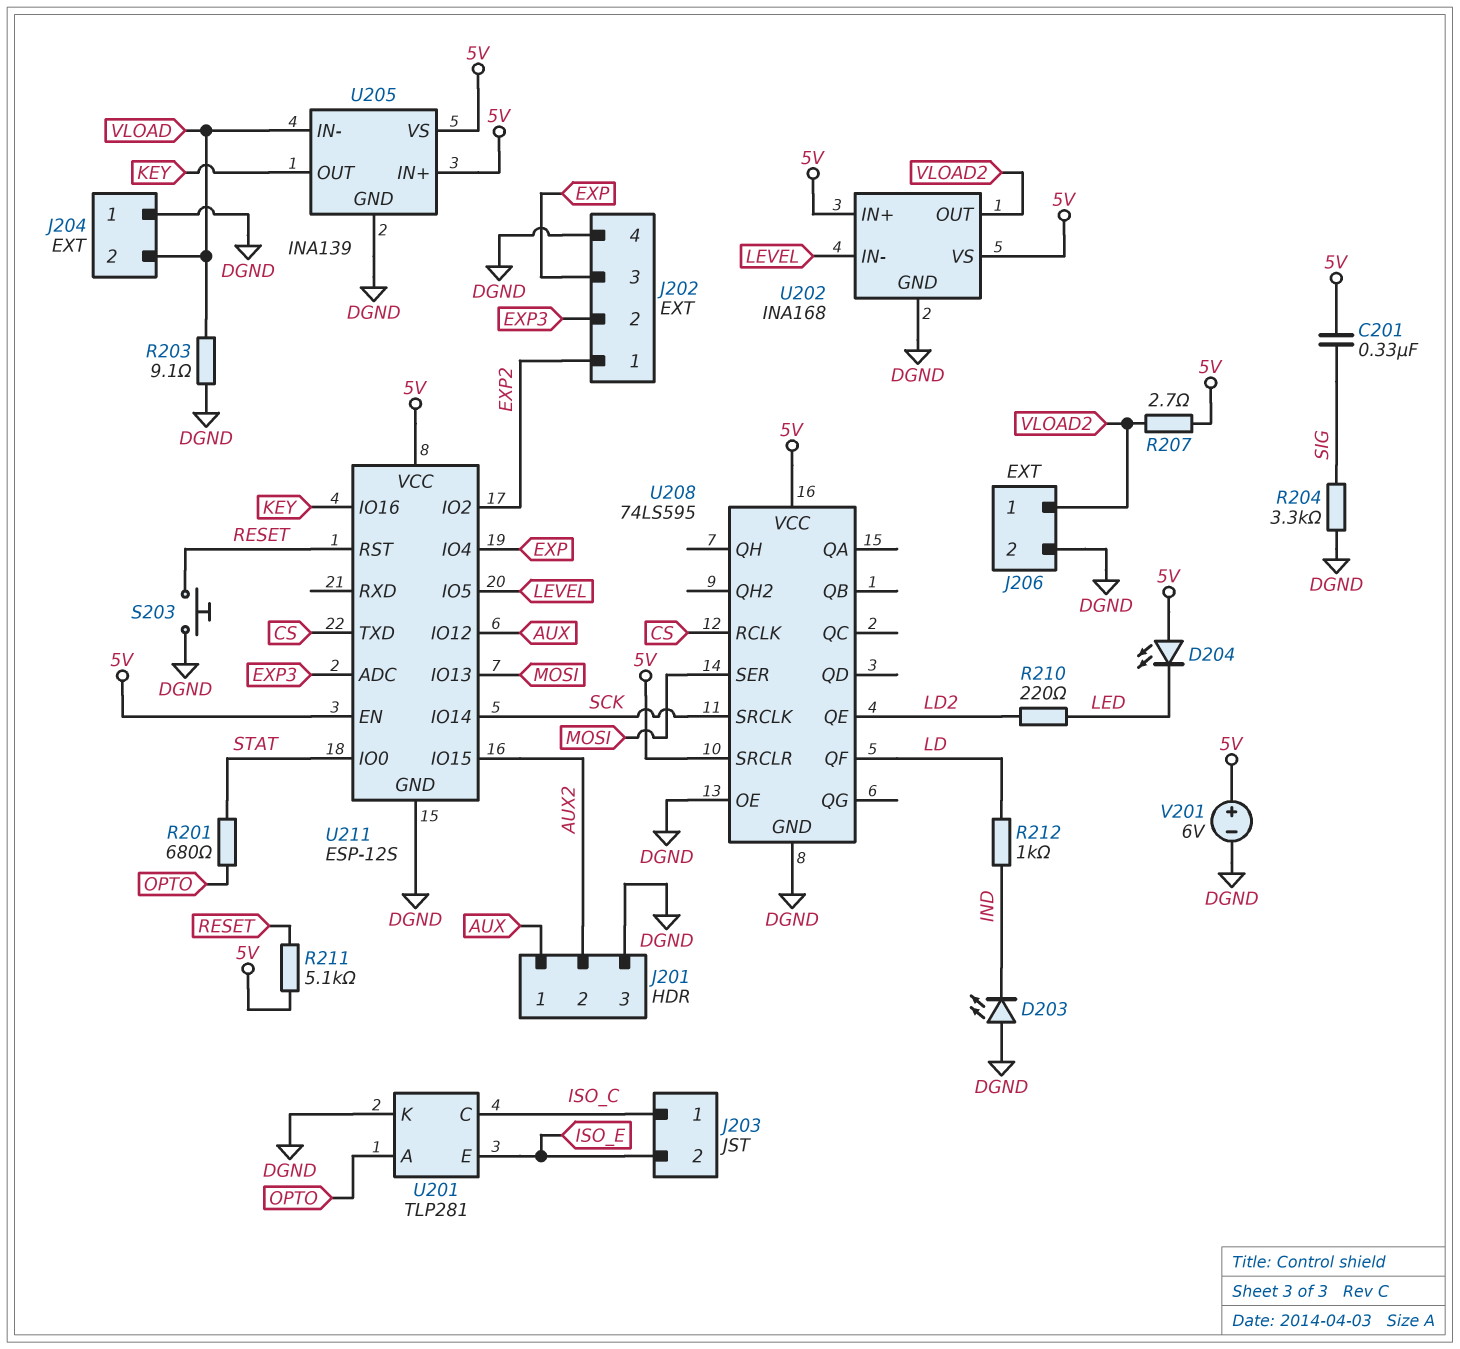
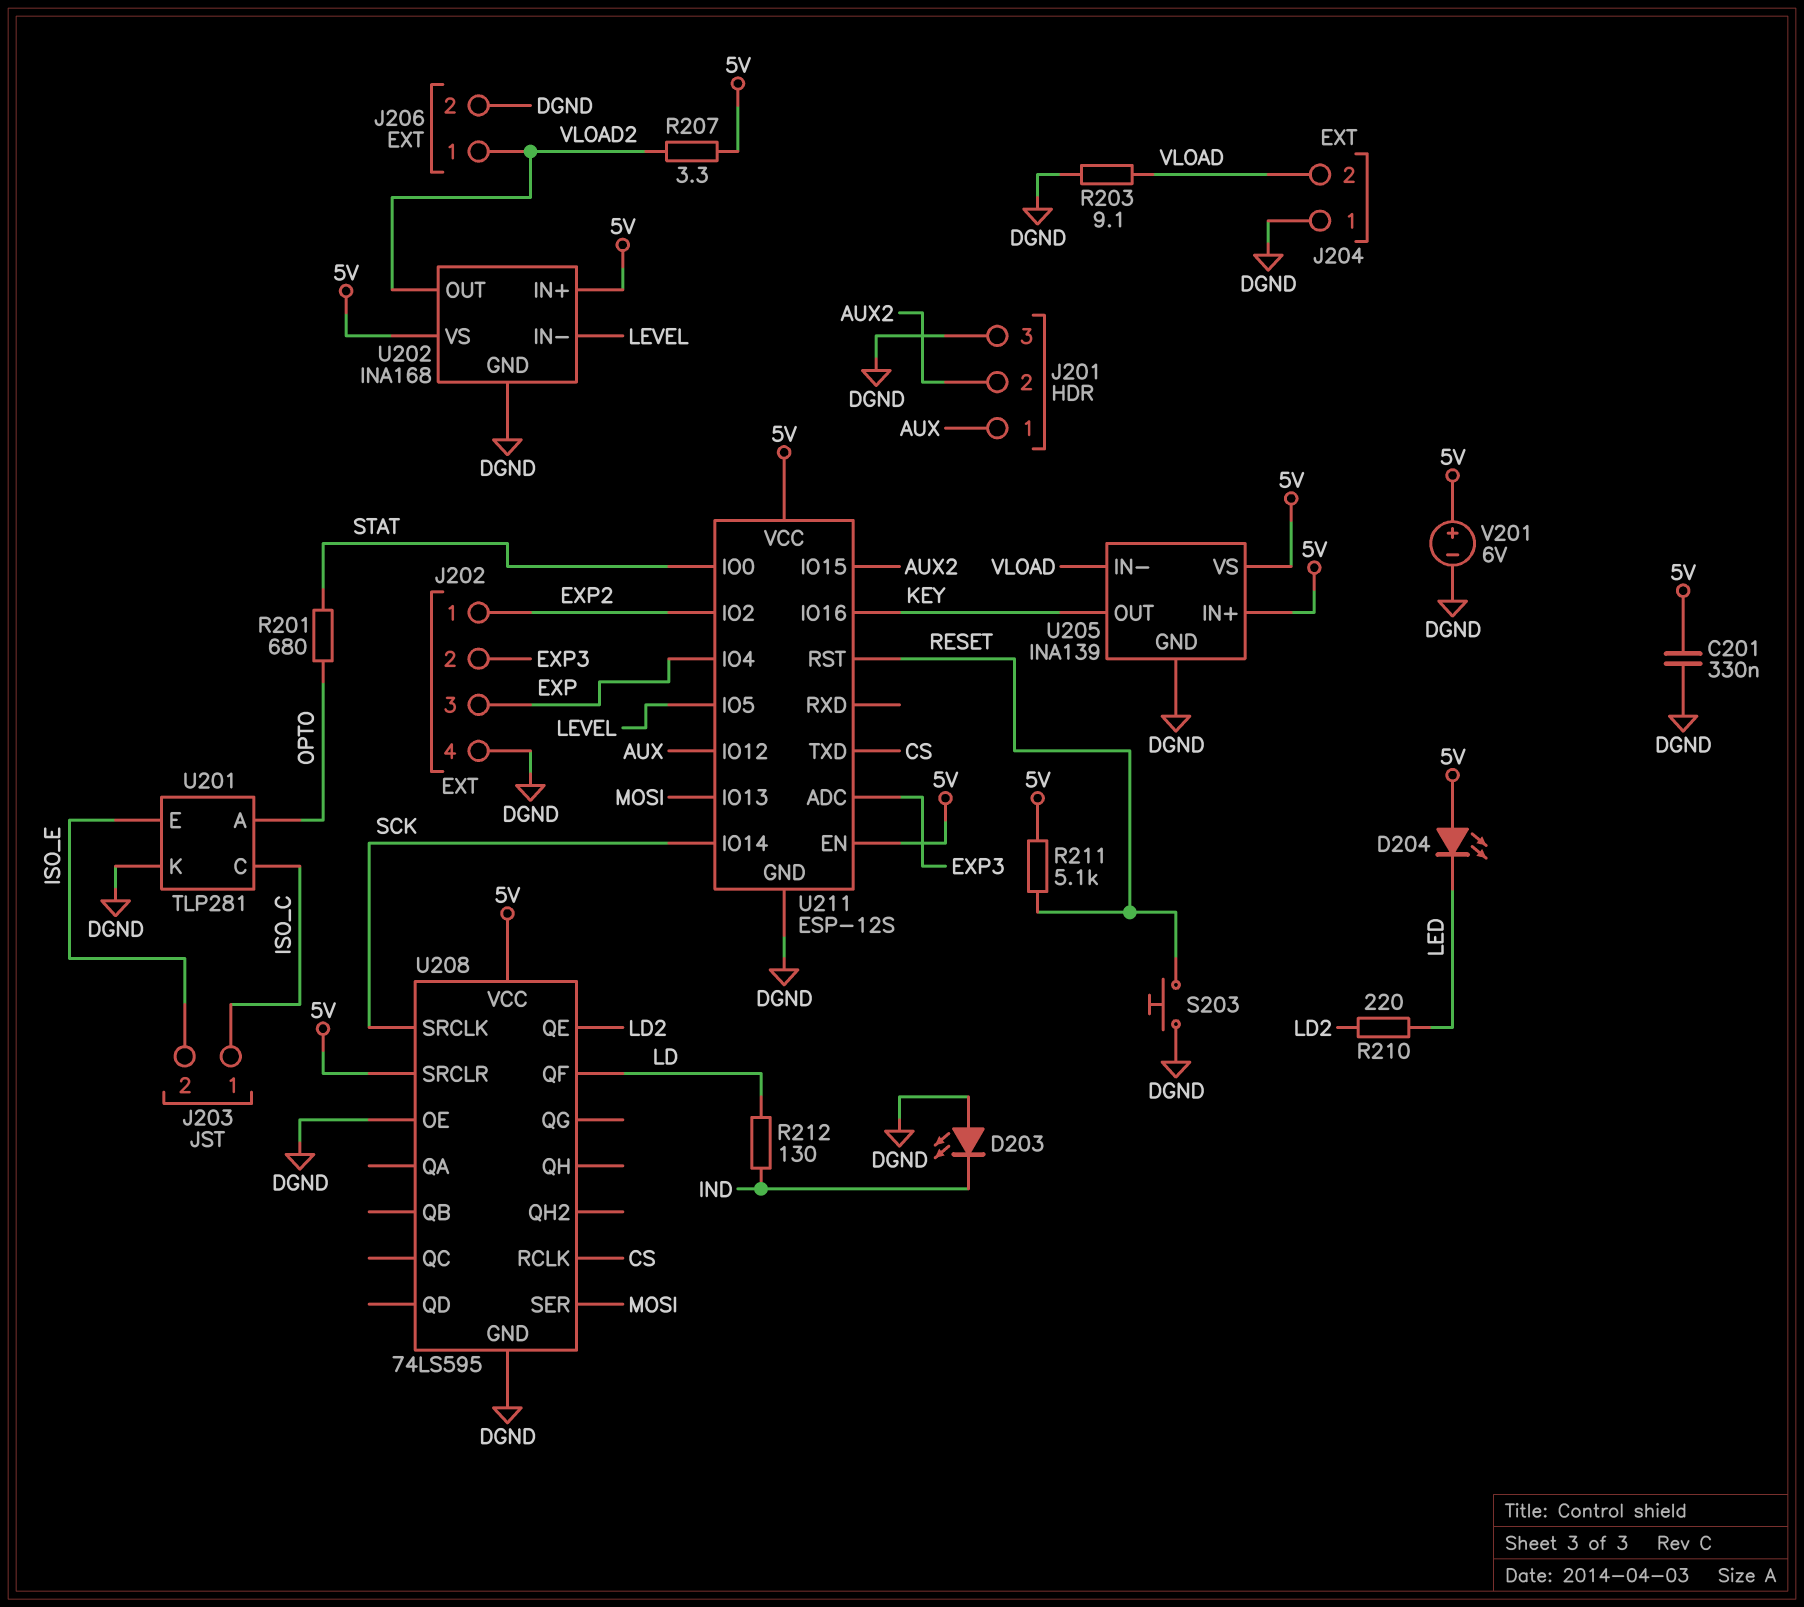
C201: 330nF (5V, SIG) -> 330nF (5V, DGND)
R204: 3.3k (DGND, SIG) -> none
R207: 2.7 (5V, VLOAD2) -> 3.3 (5V, VLOAD2)
R212: 1k (IND, LD) -> 130 (IND, LD)

